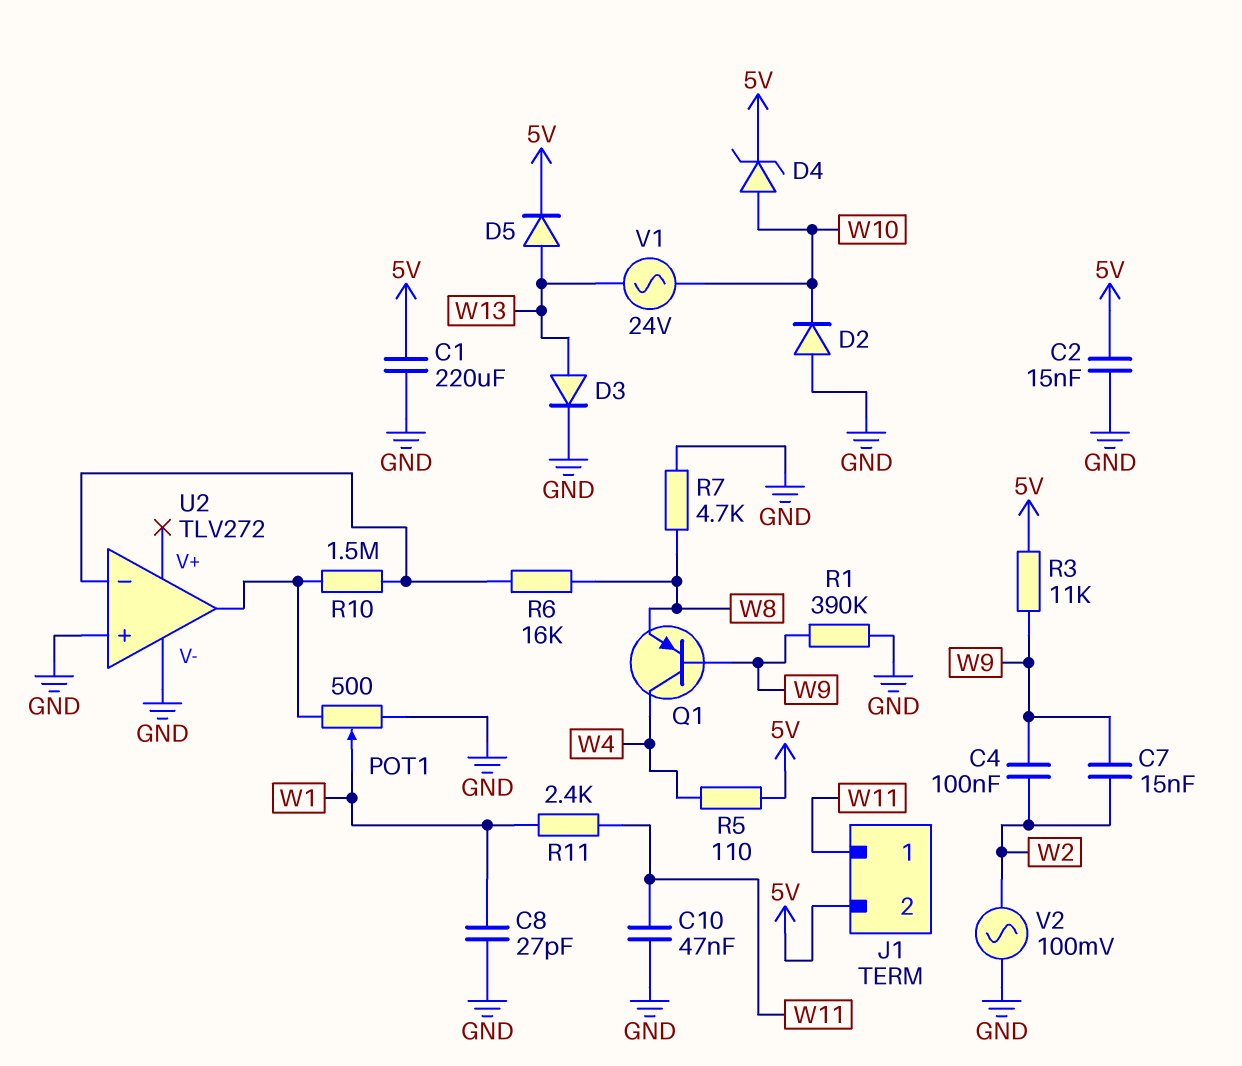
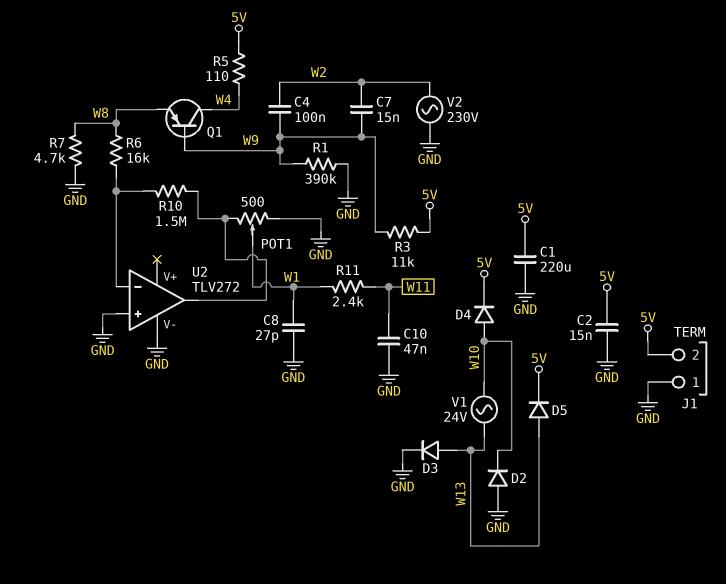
D4: zener (A W10, K 5V) -> diode (A W10, K 5V)
J1 pin 1: W11 -> GND
V2: AC 100mV (GND, W2) -> AC 230V (GND, W2)

